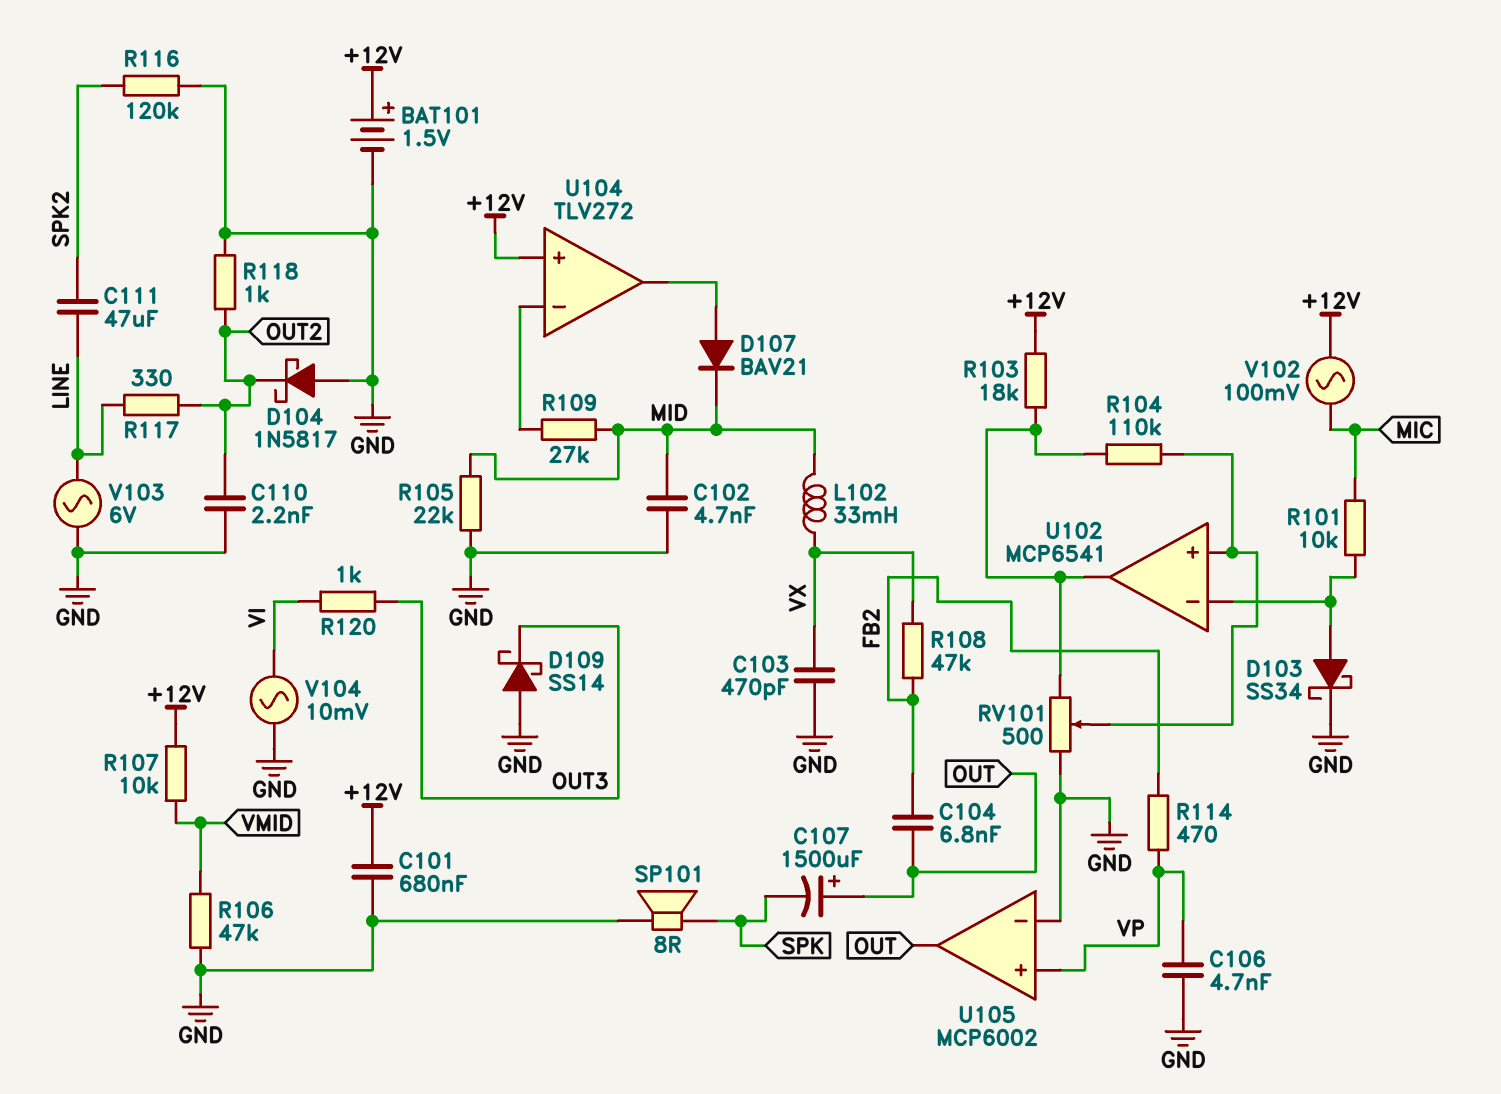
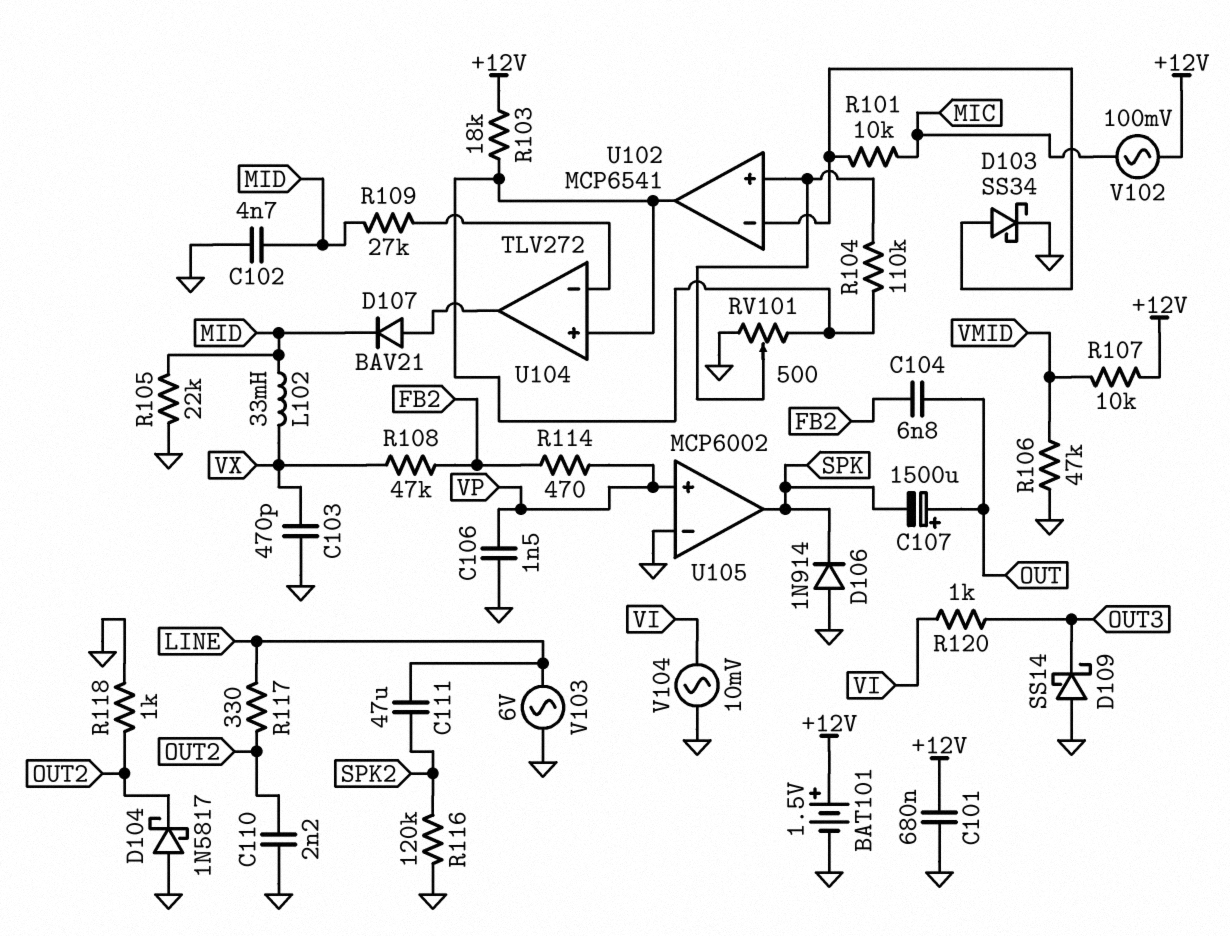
C106: 4.7nF (GND, VP) -> 1.5nF (GND, VP)
D106: none -> diode 1N914 (A GND, K SPK)
SP101: speaker 8R (GND, SPK) -> none
U104 pin in+: +12V -> U102/out
U105 pin out: OUT -> SPK

